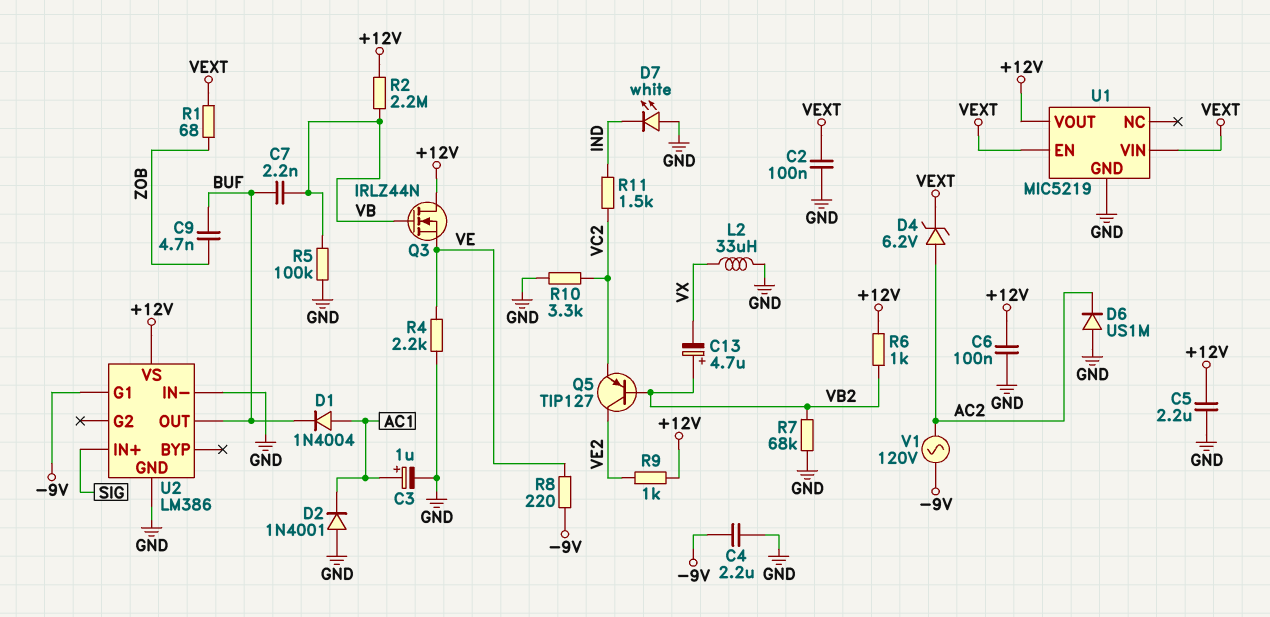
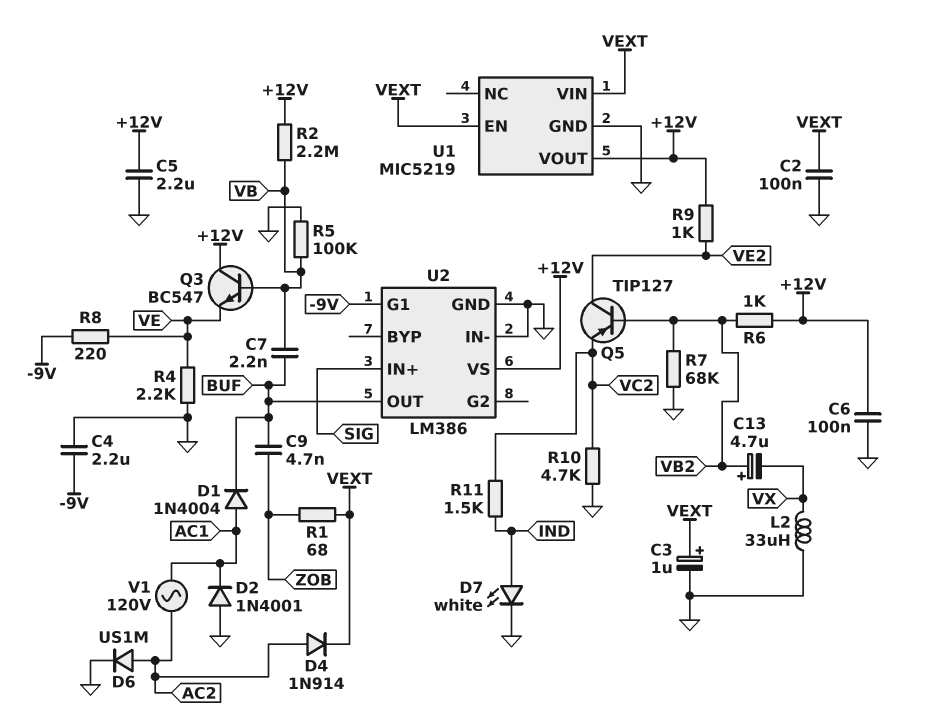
C3: 1uF (plus AC1, minus GND) -> 1uF (plus VEXT, minus GND)
D4: zener 6.2V (A AC2, K VEXT) -> diode 1N914 (A AC2, K VEXT)
D6: diode US1M (A GND, K AC2) -> diode US1M (A AC2, K GND)
D7: LED white (A GND, K IND) -> LED white (A IND, K GND)
Q3: NMOS IRLZ44N (G VB, D +12V, S VE) -> NPN BC547 (B VB, C +12V, E VE)
R10: 3.3k (GND, VC2) -> 4.7k (GND, VC2)
V1: AC 120V (-9V, AC2) -> AC 120V (AC1, AC2)

